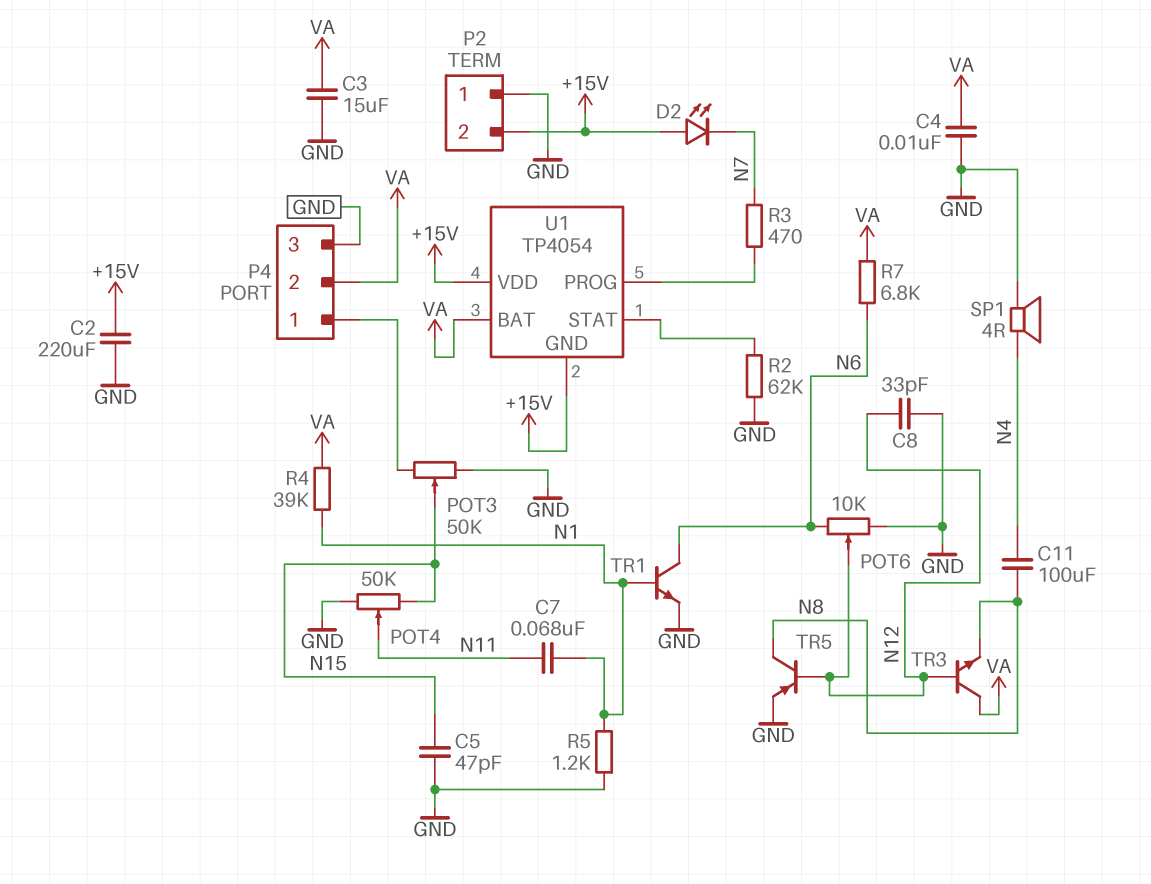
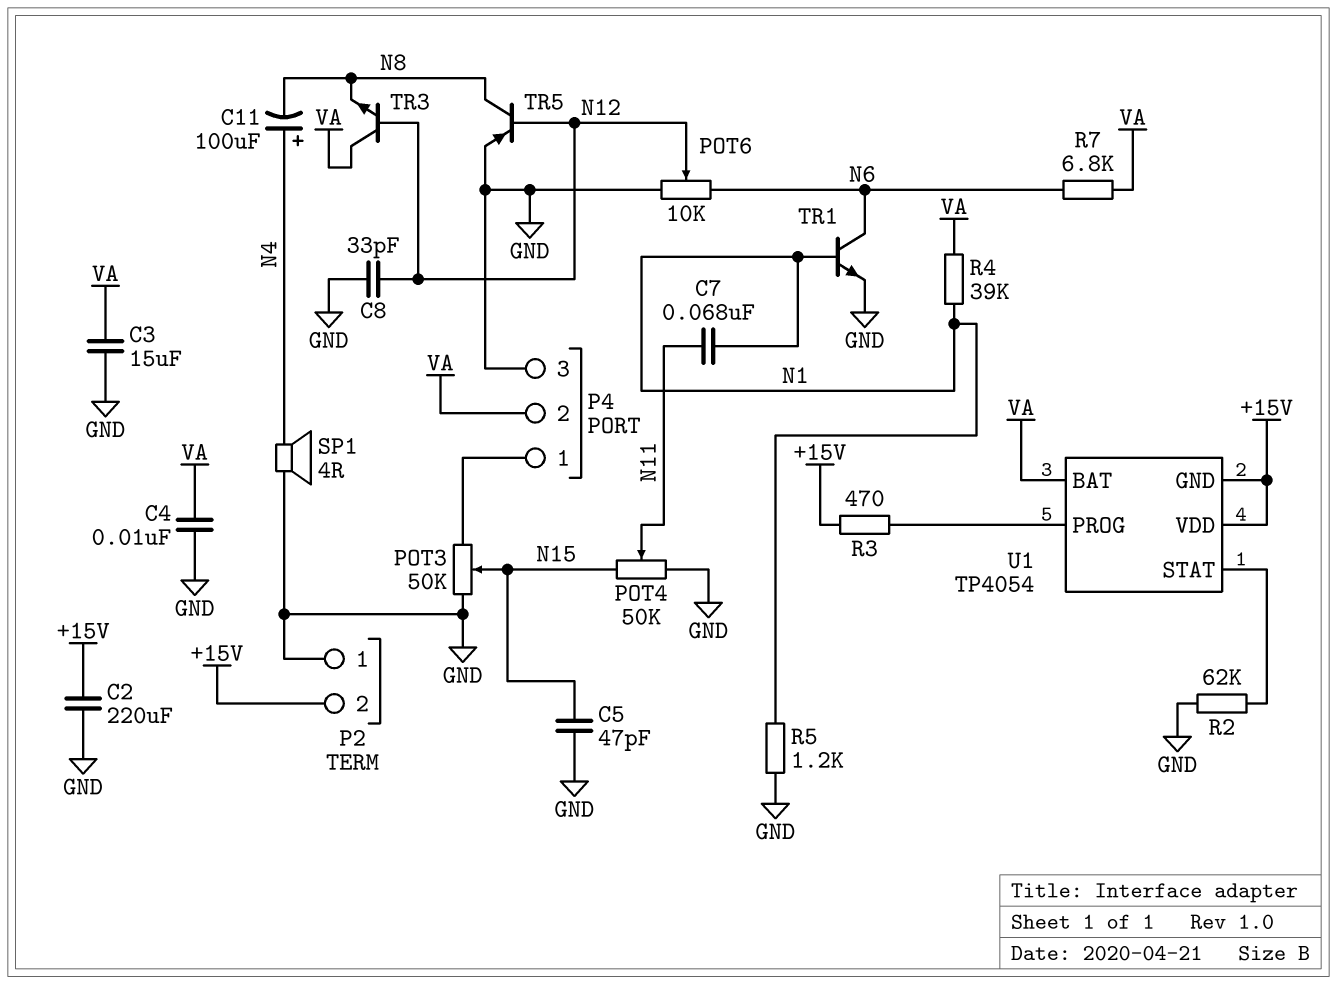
C11: 100uF (N4, N8) -> 100uF (plus N4, minus N8)
D2: LED (A +15V, K N7) -> none
R3: 470 (N7, U1/PROG) -> 470 (+15V, U1/PROG)

